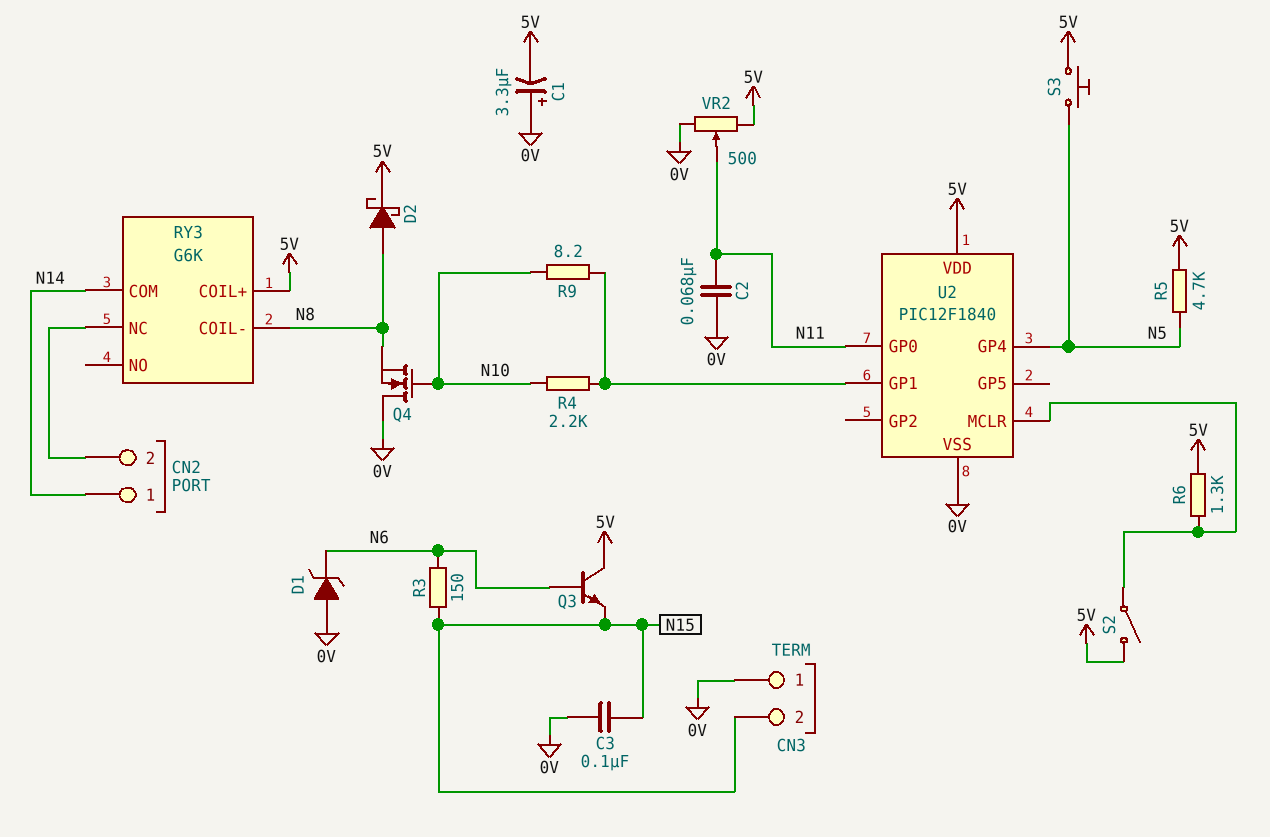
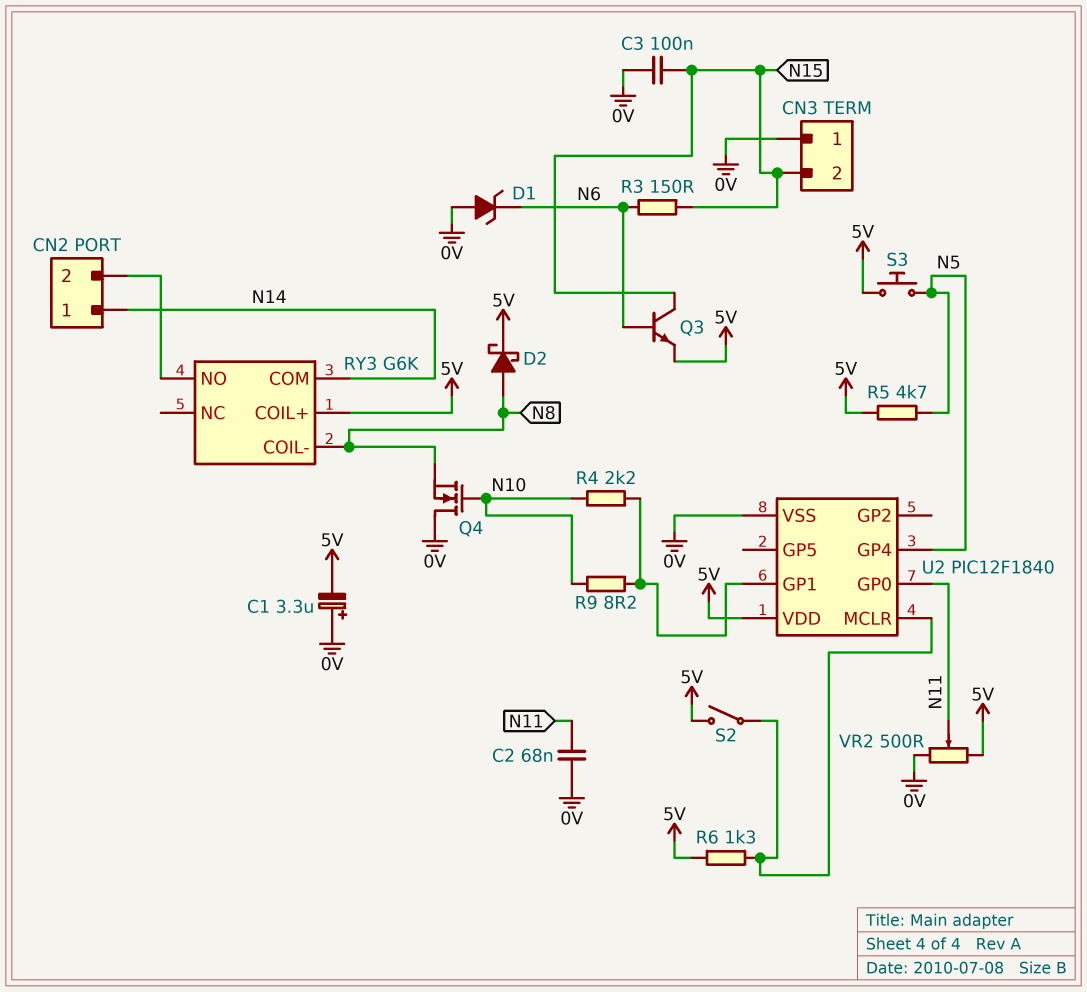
Q3: NPN (B N6, C 5V, E N15) -> NPN (B N6, C N15, E 5V)
RY3 pin NC: CN2/2 -> none
RY3 pin NO: none -> CN2/2

